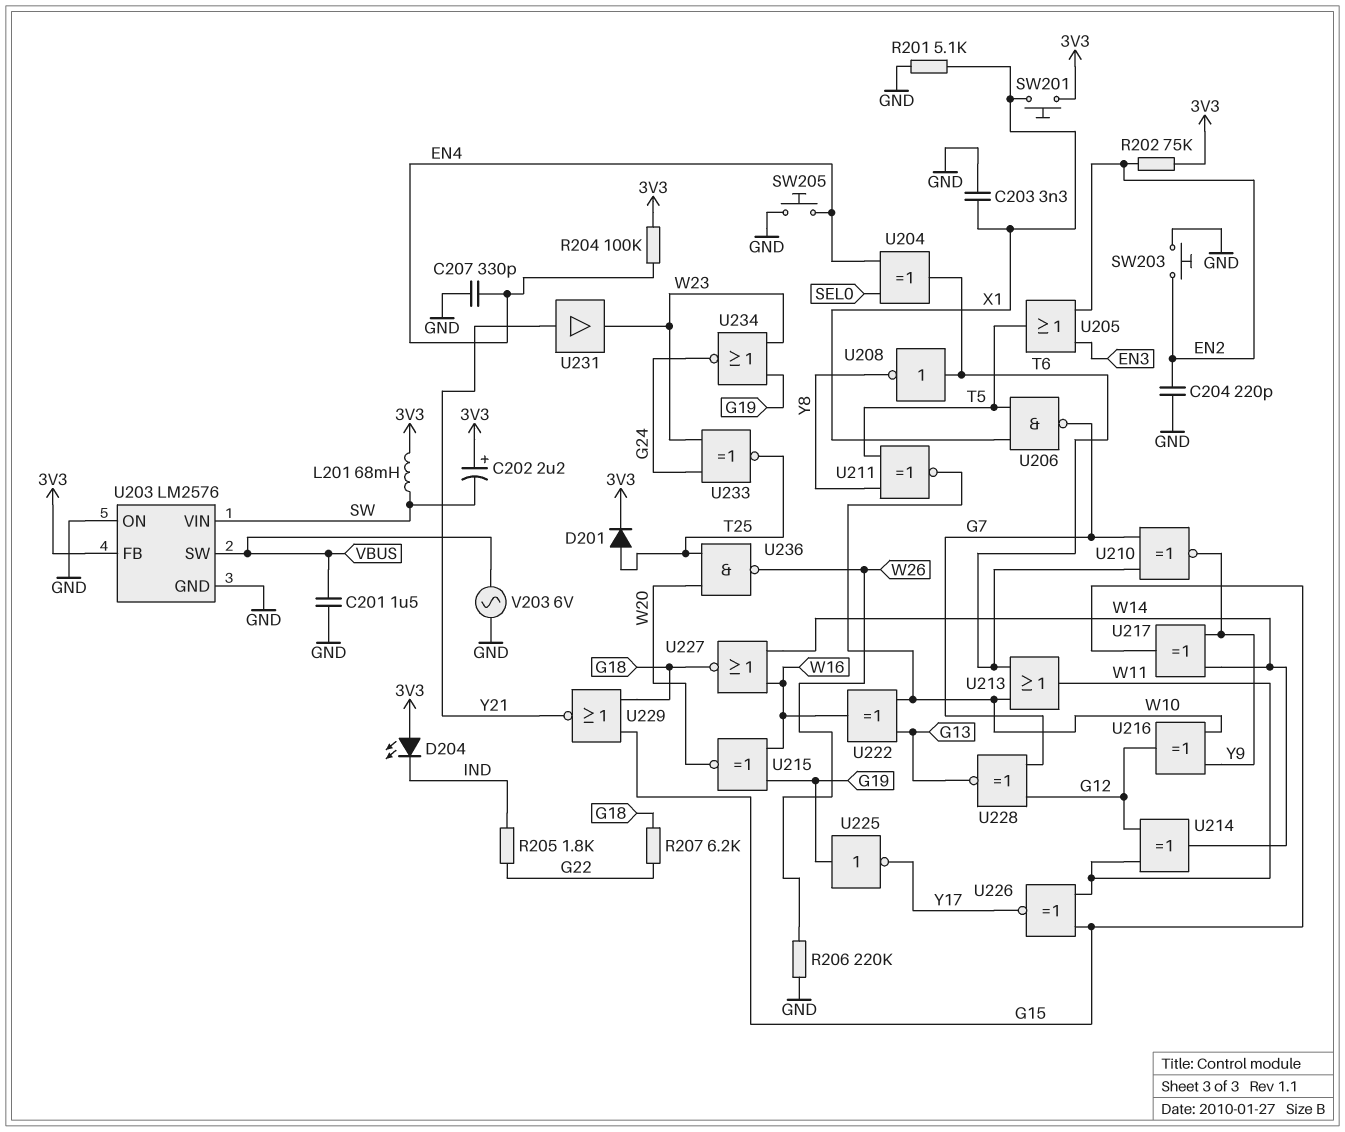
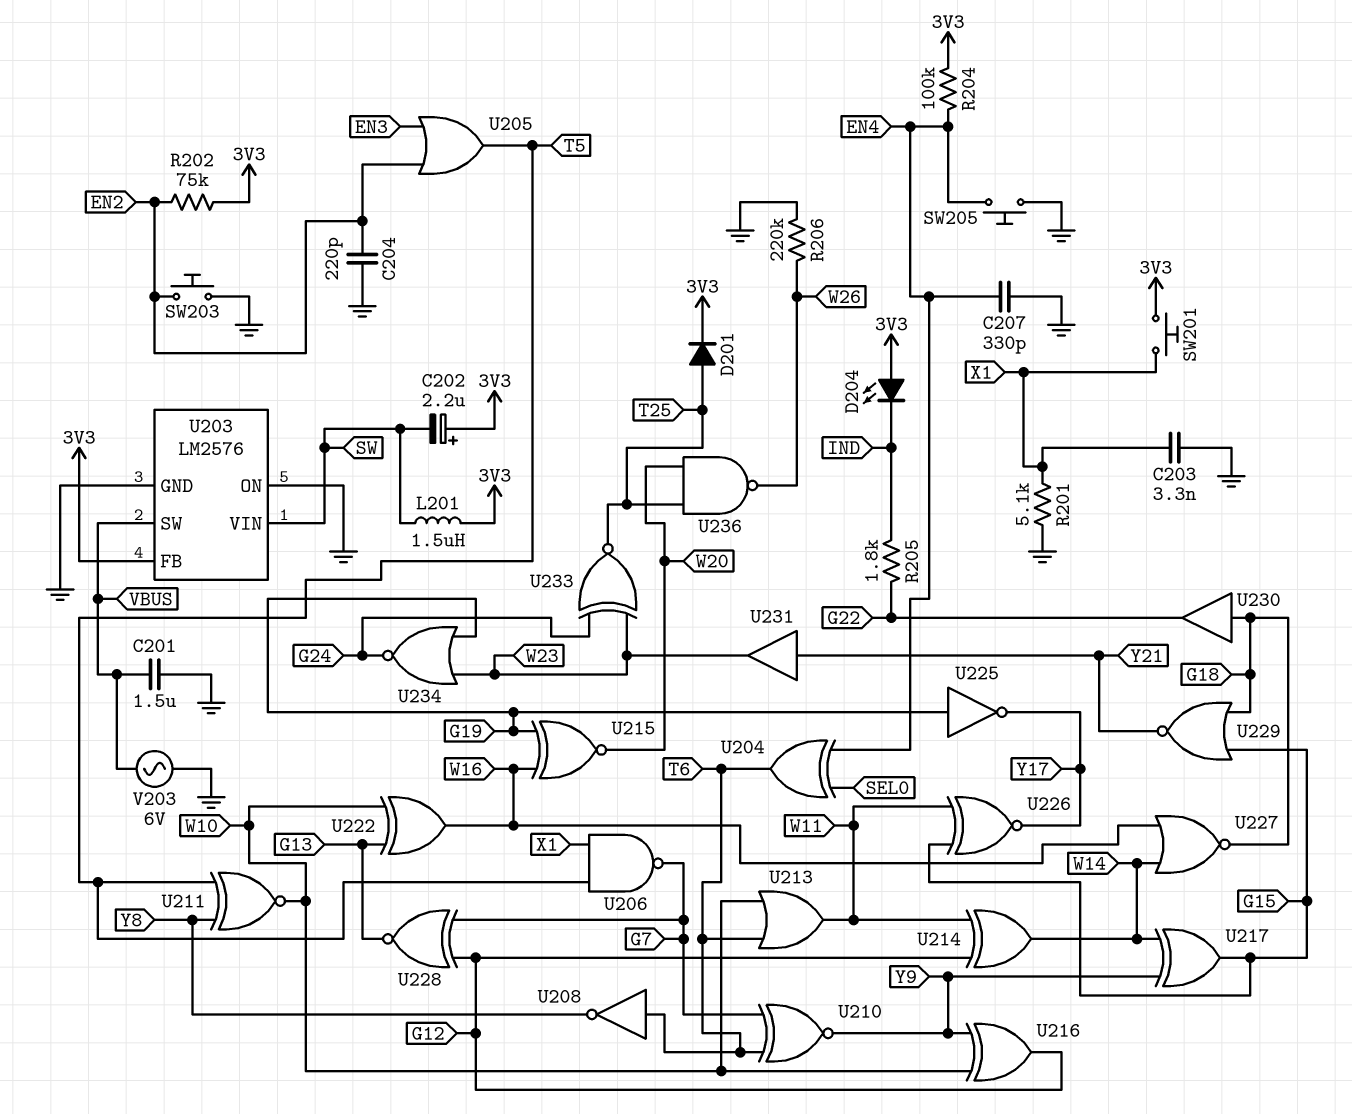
L201: 68mH (3V3, SW) -> 1.5uH (3V3, SW)
R207: 6.2k (G18, G22) -> none
U230: none -> buffer (in G18, out G22)

